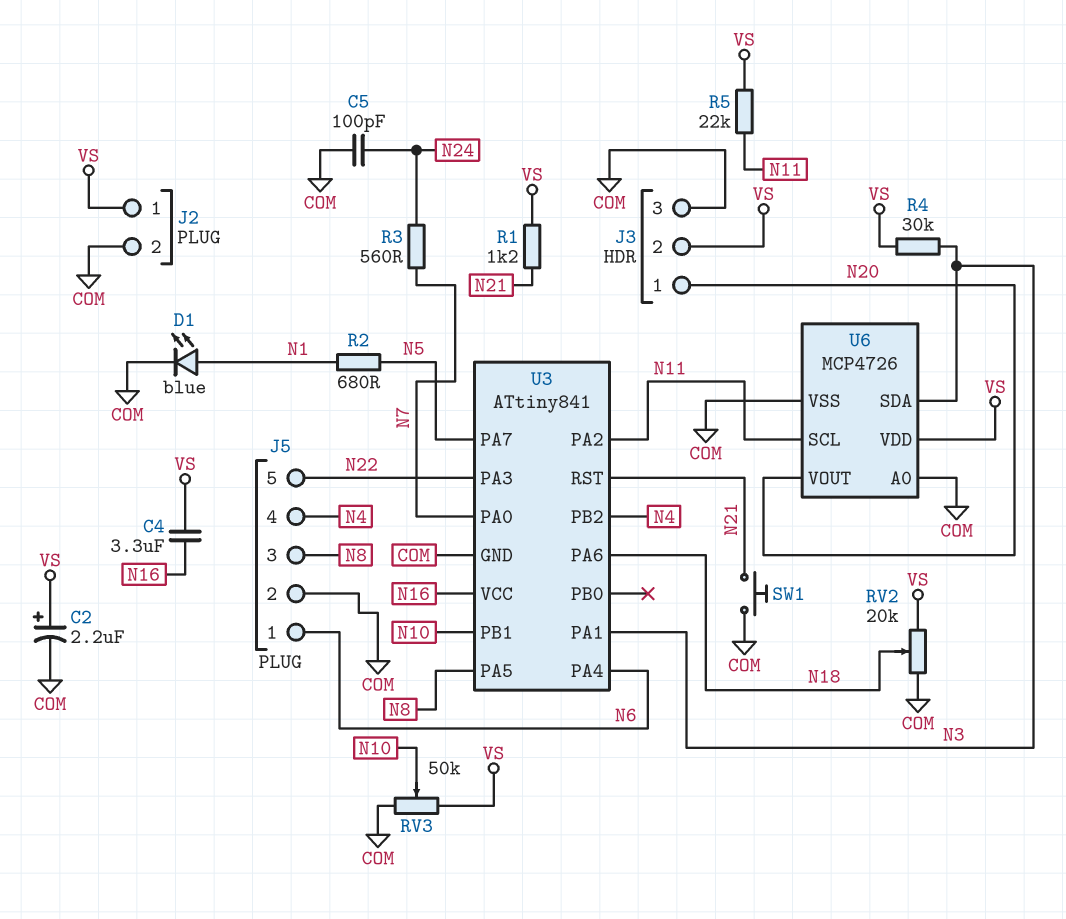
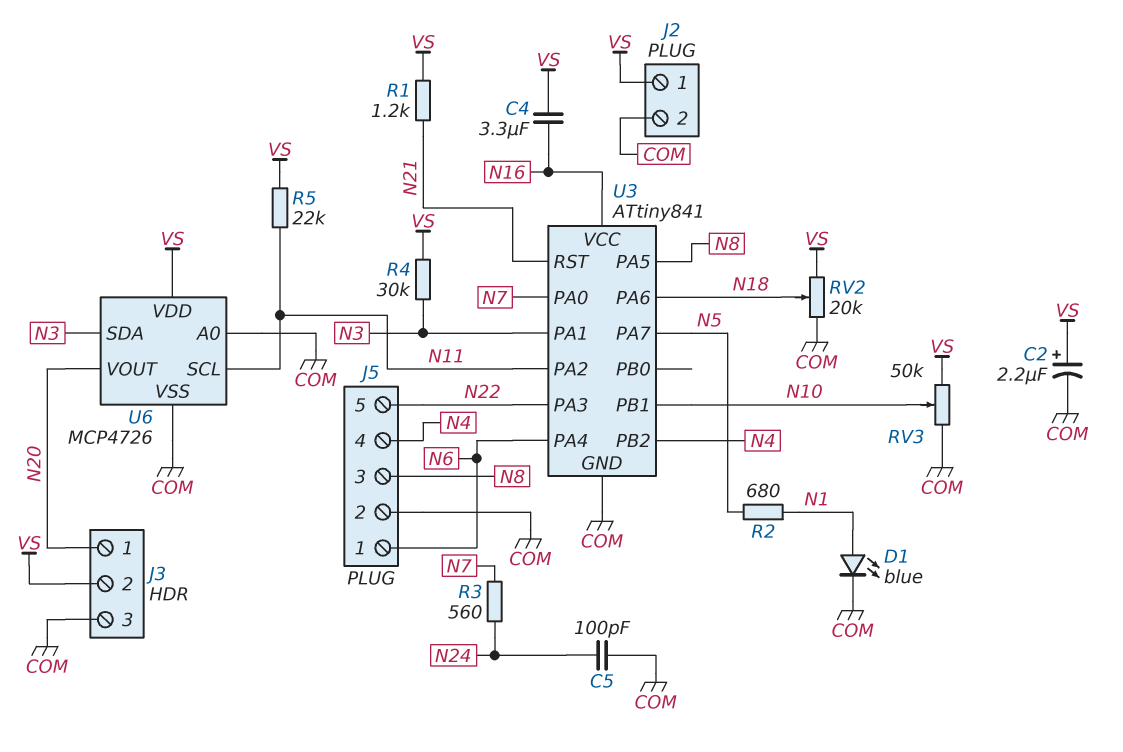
SW1: button (COM, N21) -> none

